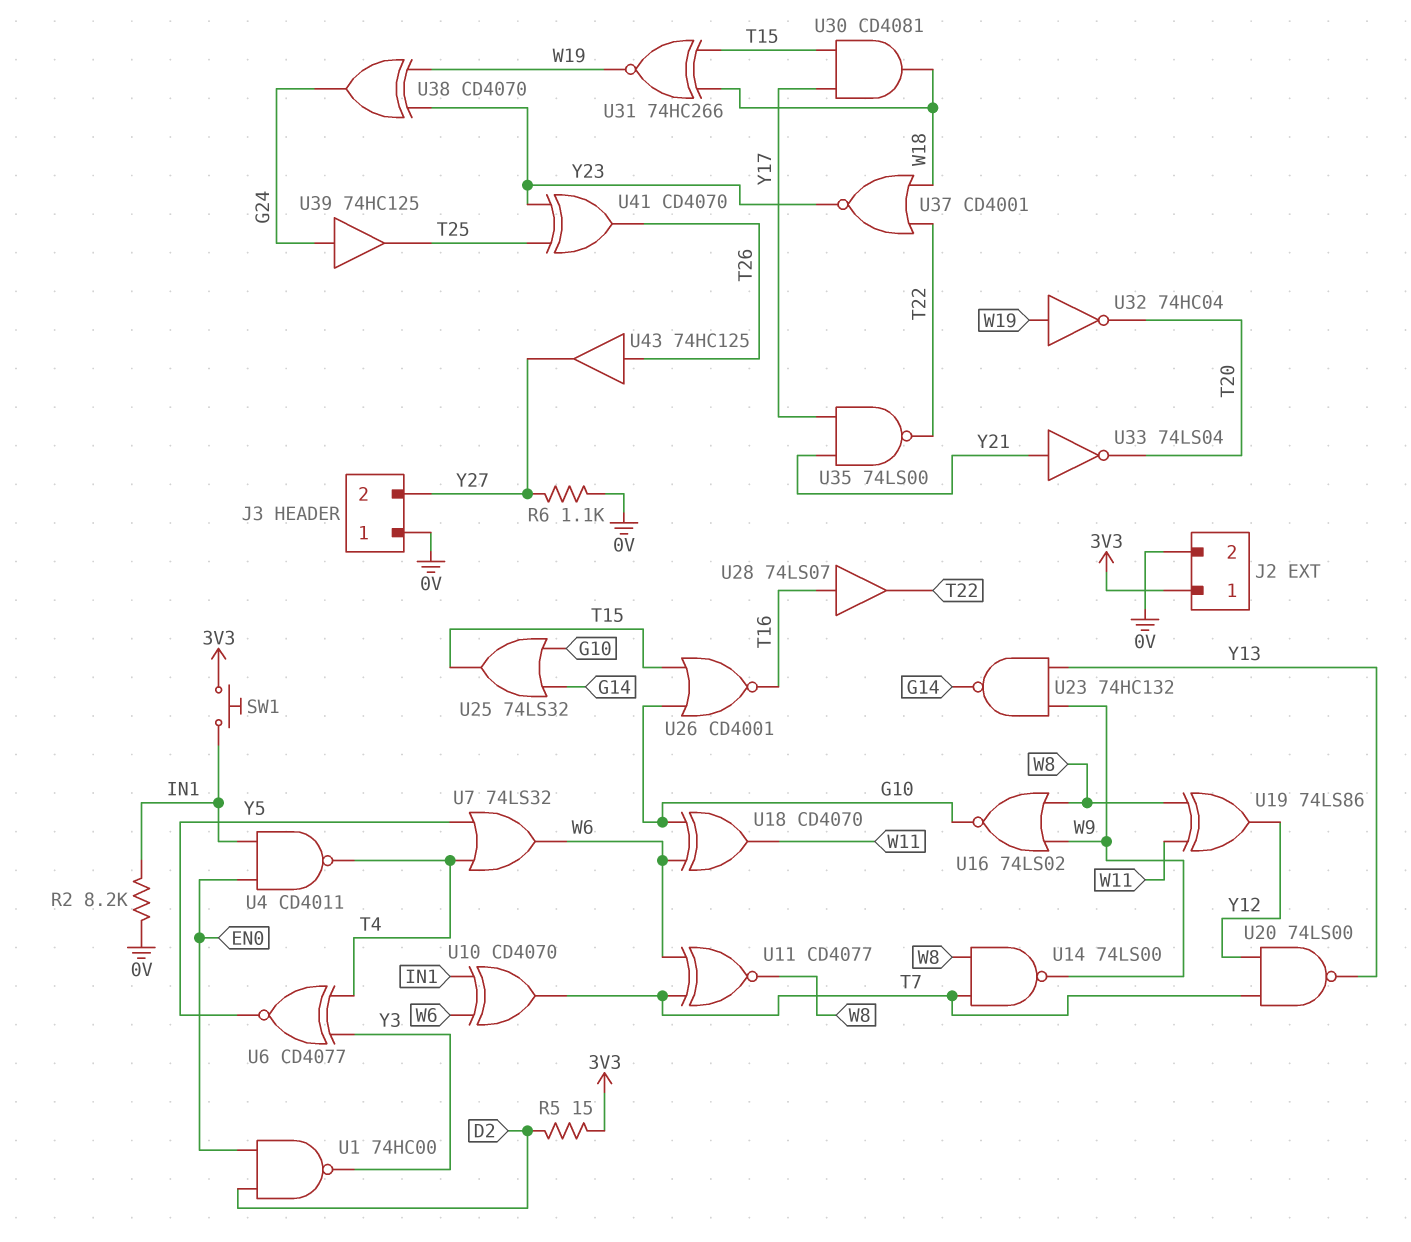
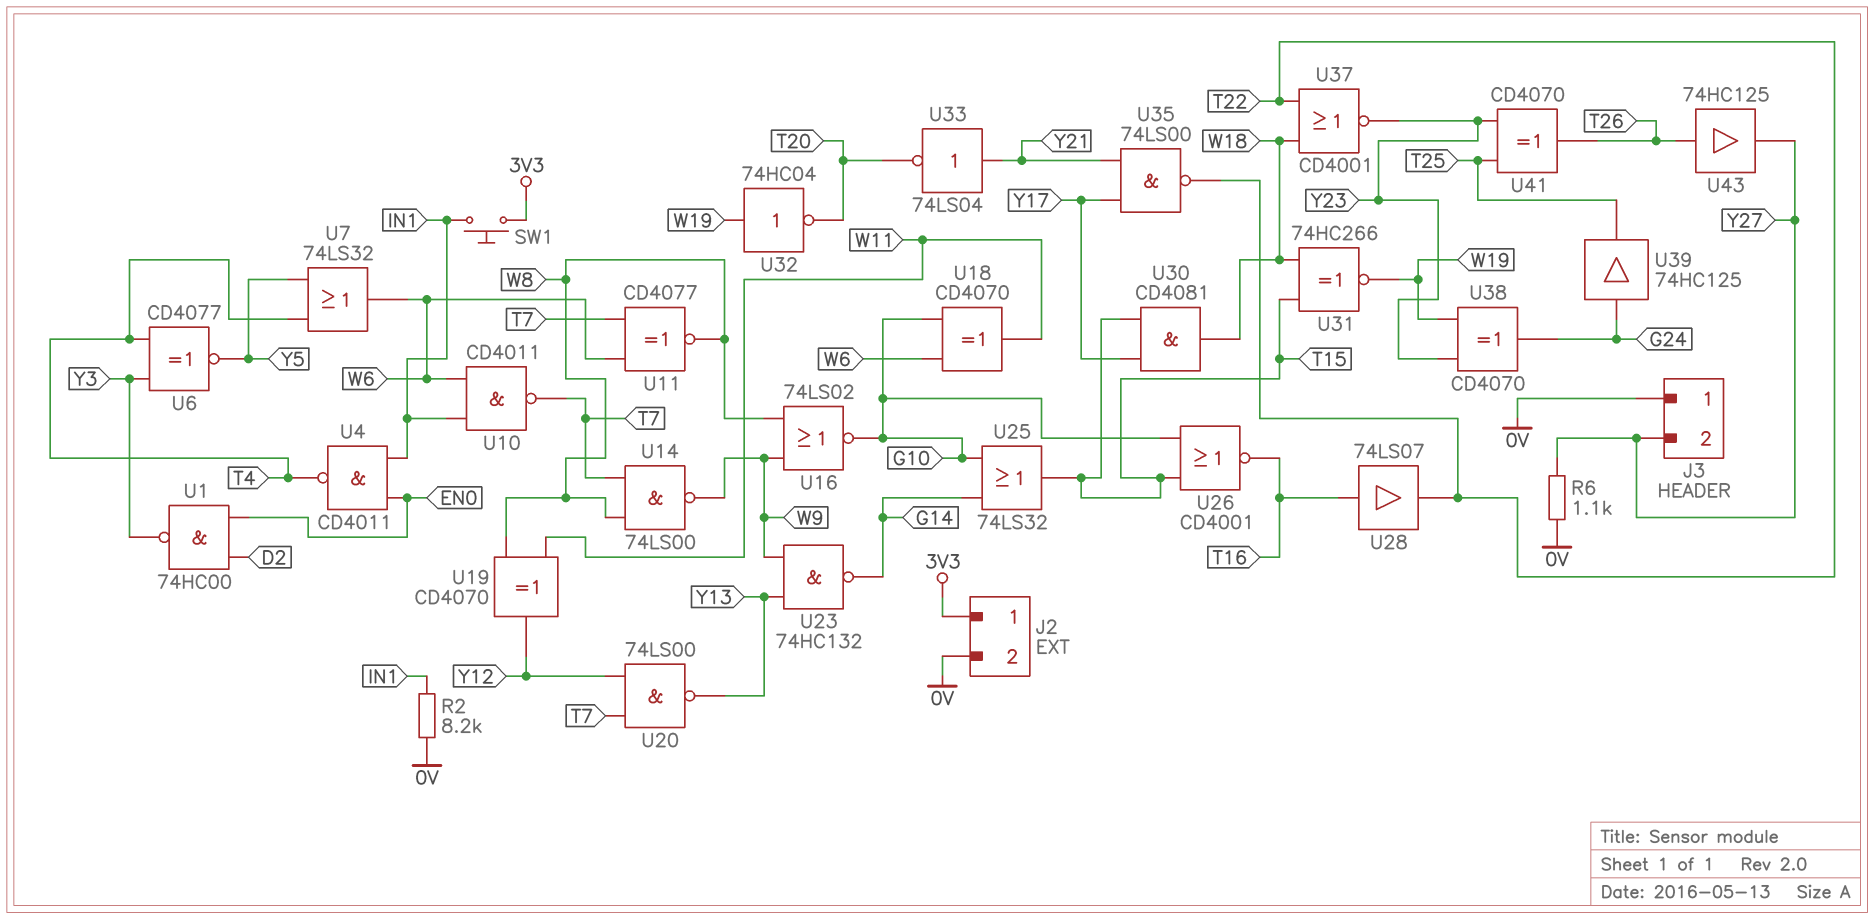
R5: 15 (3V3, D2) -> none
U10: XOR CD4070 (in IN1, in W6, out T7) -> NAND CD4011 (in IN1, in W6, out T7)
U19: XOR 74LS86 (in W8, in W11, out Y12) -> XOR CD4070 (in W8, in W11, out Y12)

